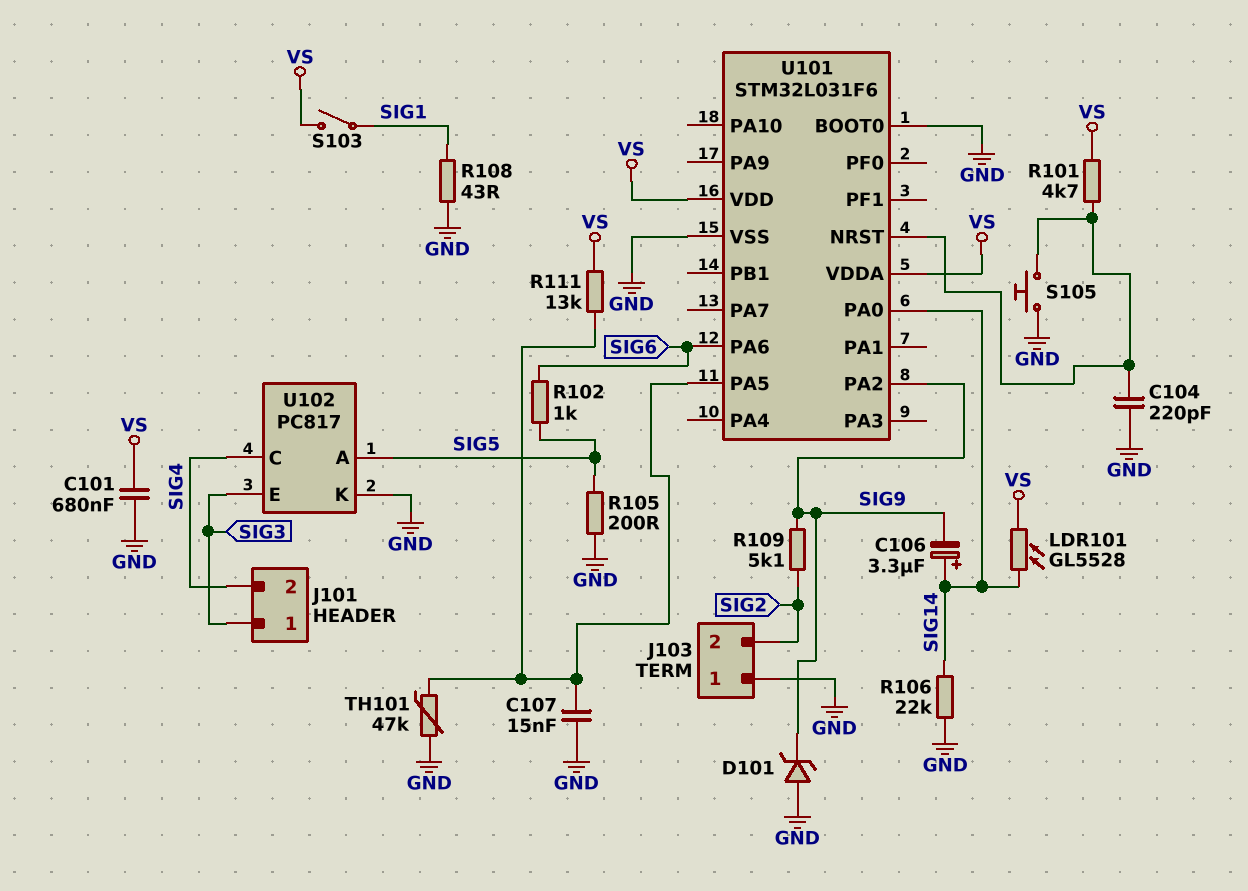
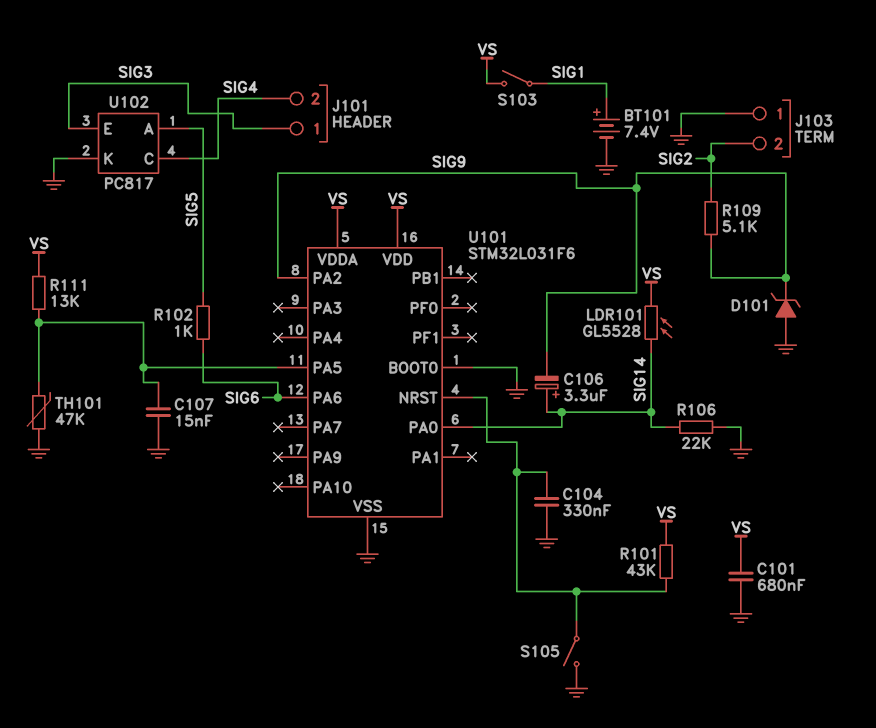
BT101: none -> 7.4V (plus SIG1, minus GND)
C104: 220pF (GND, U101/NRST) -> 330nF (GND, U101/NRST)
R101: 4.7k (U101/NRST, VS) -> 43k (U101/NRST, VS)
R105: 200 (GND, SIG5) -> none
R108: 43 (GND, SIG1) -> none
S105: button (GND, U101/NRST) -> switch (GND, U101/NRST)

